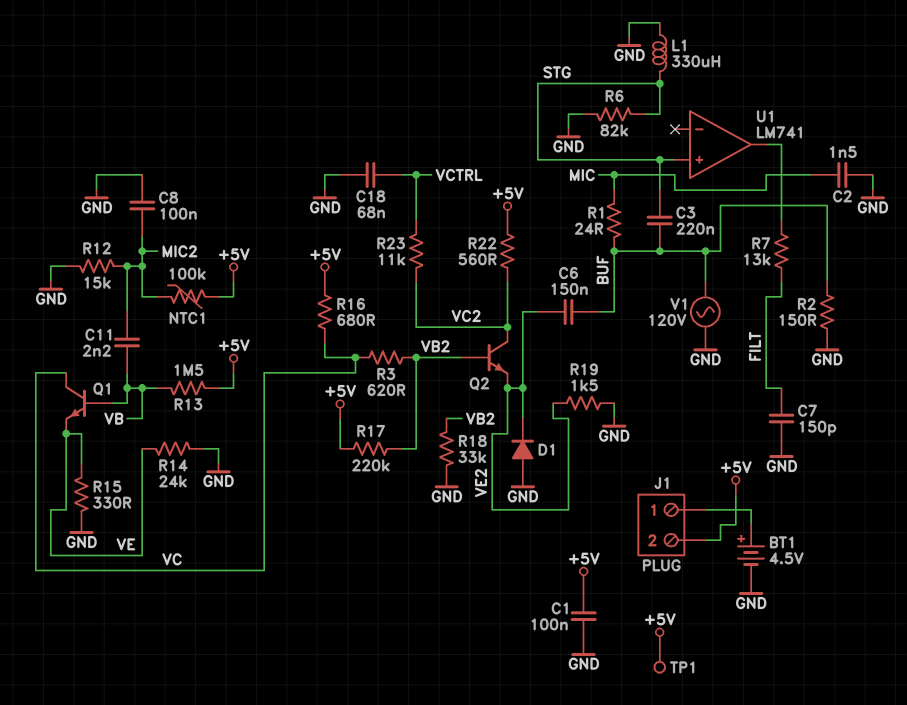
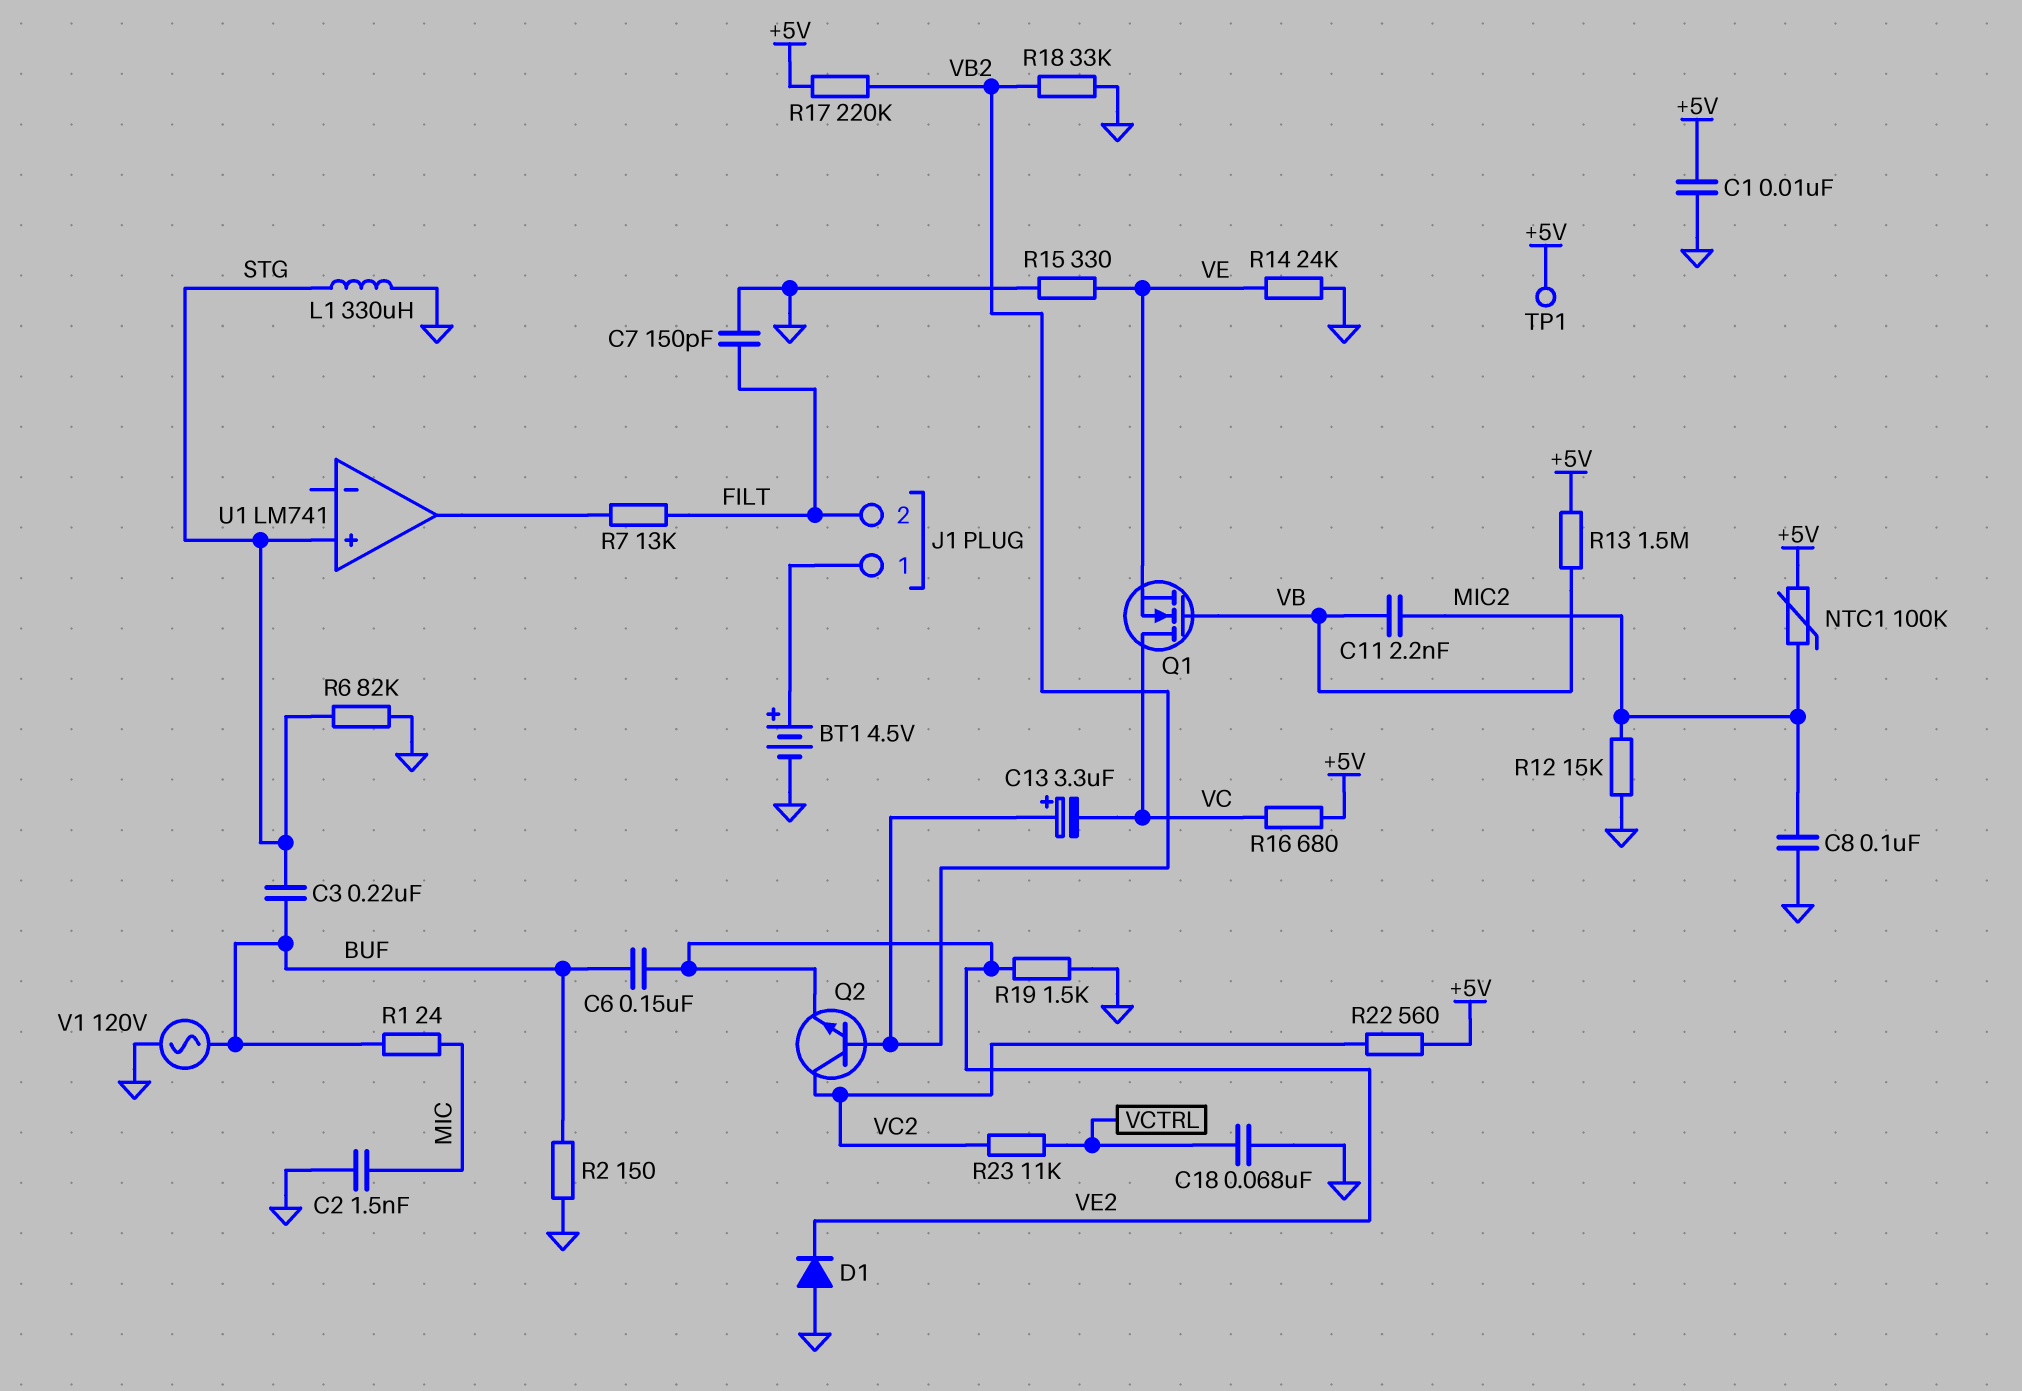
C1: 100nF (+5V, GND) -> 10nF (+5V, GND)
C13: none -> 3.3uF (plus VB2, minus VC)
J1 pin 2: +5V -> FILT
Q1: NPN (B VB, C VC, E VE) -> NMOS (G VB, D VC, S VE)
R3: 620 (VB2, VC) -> none

